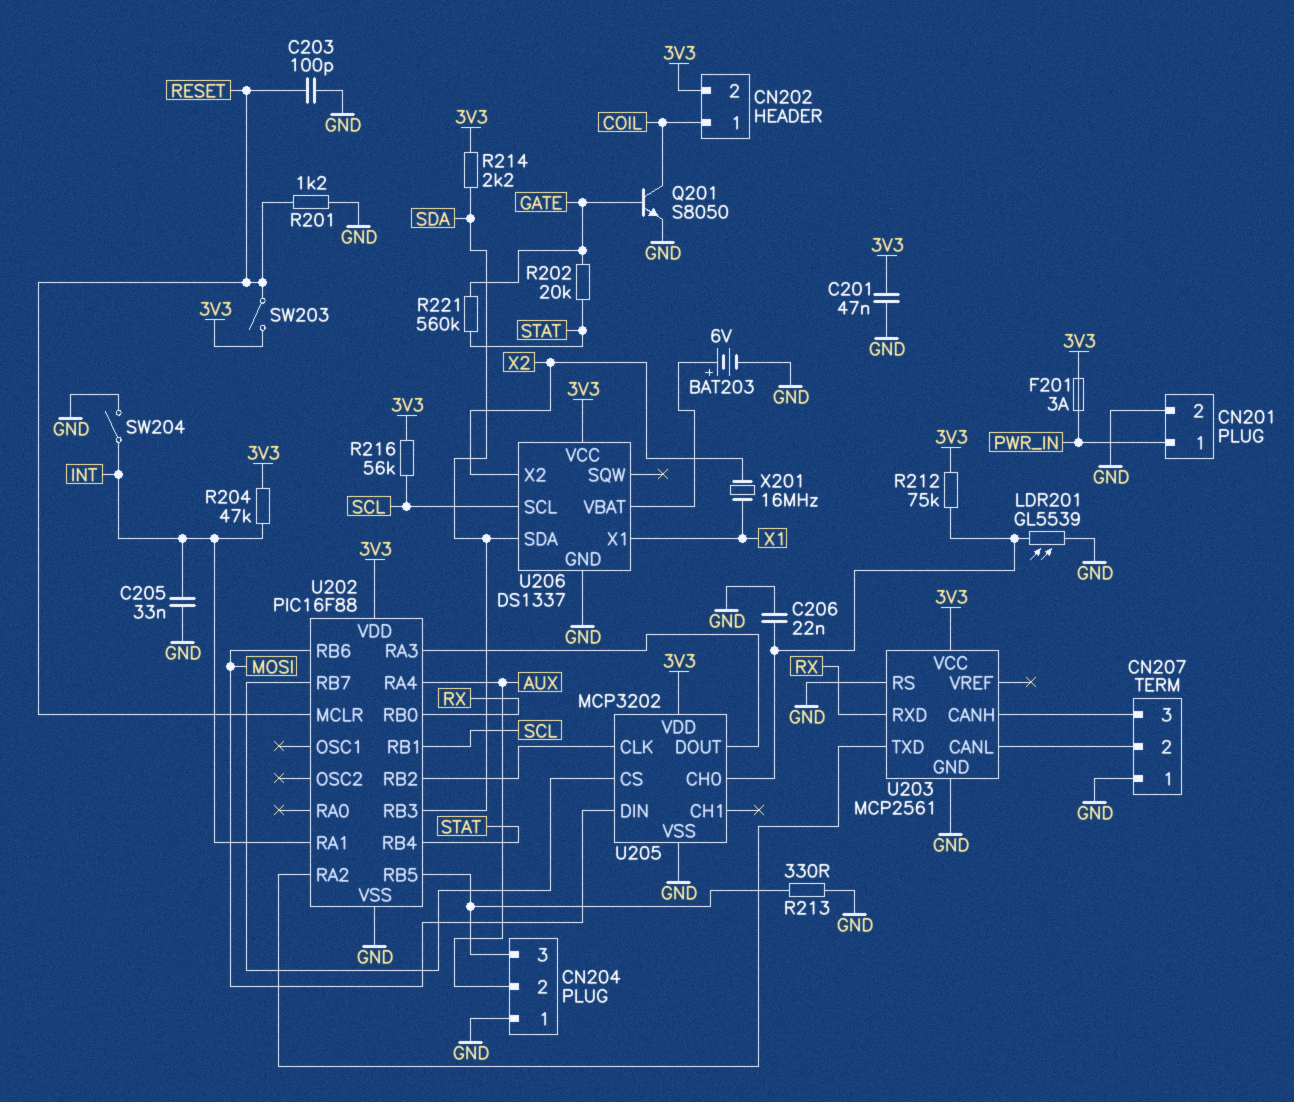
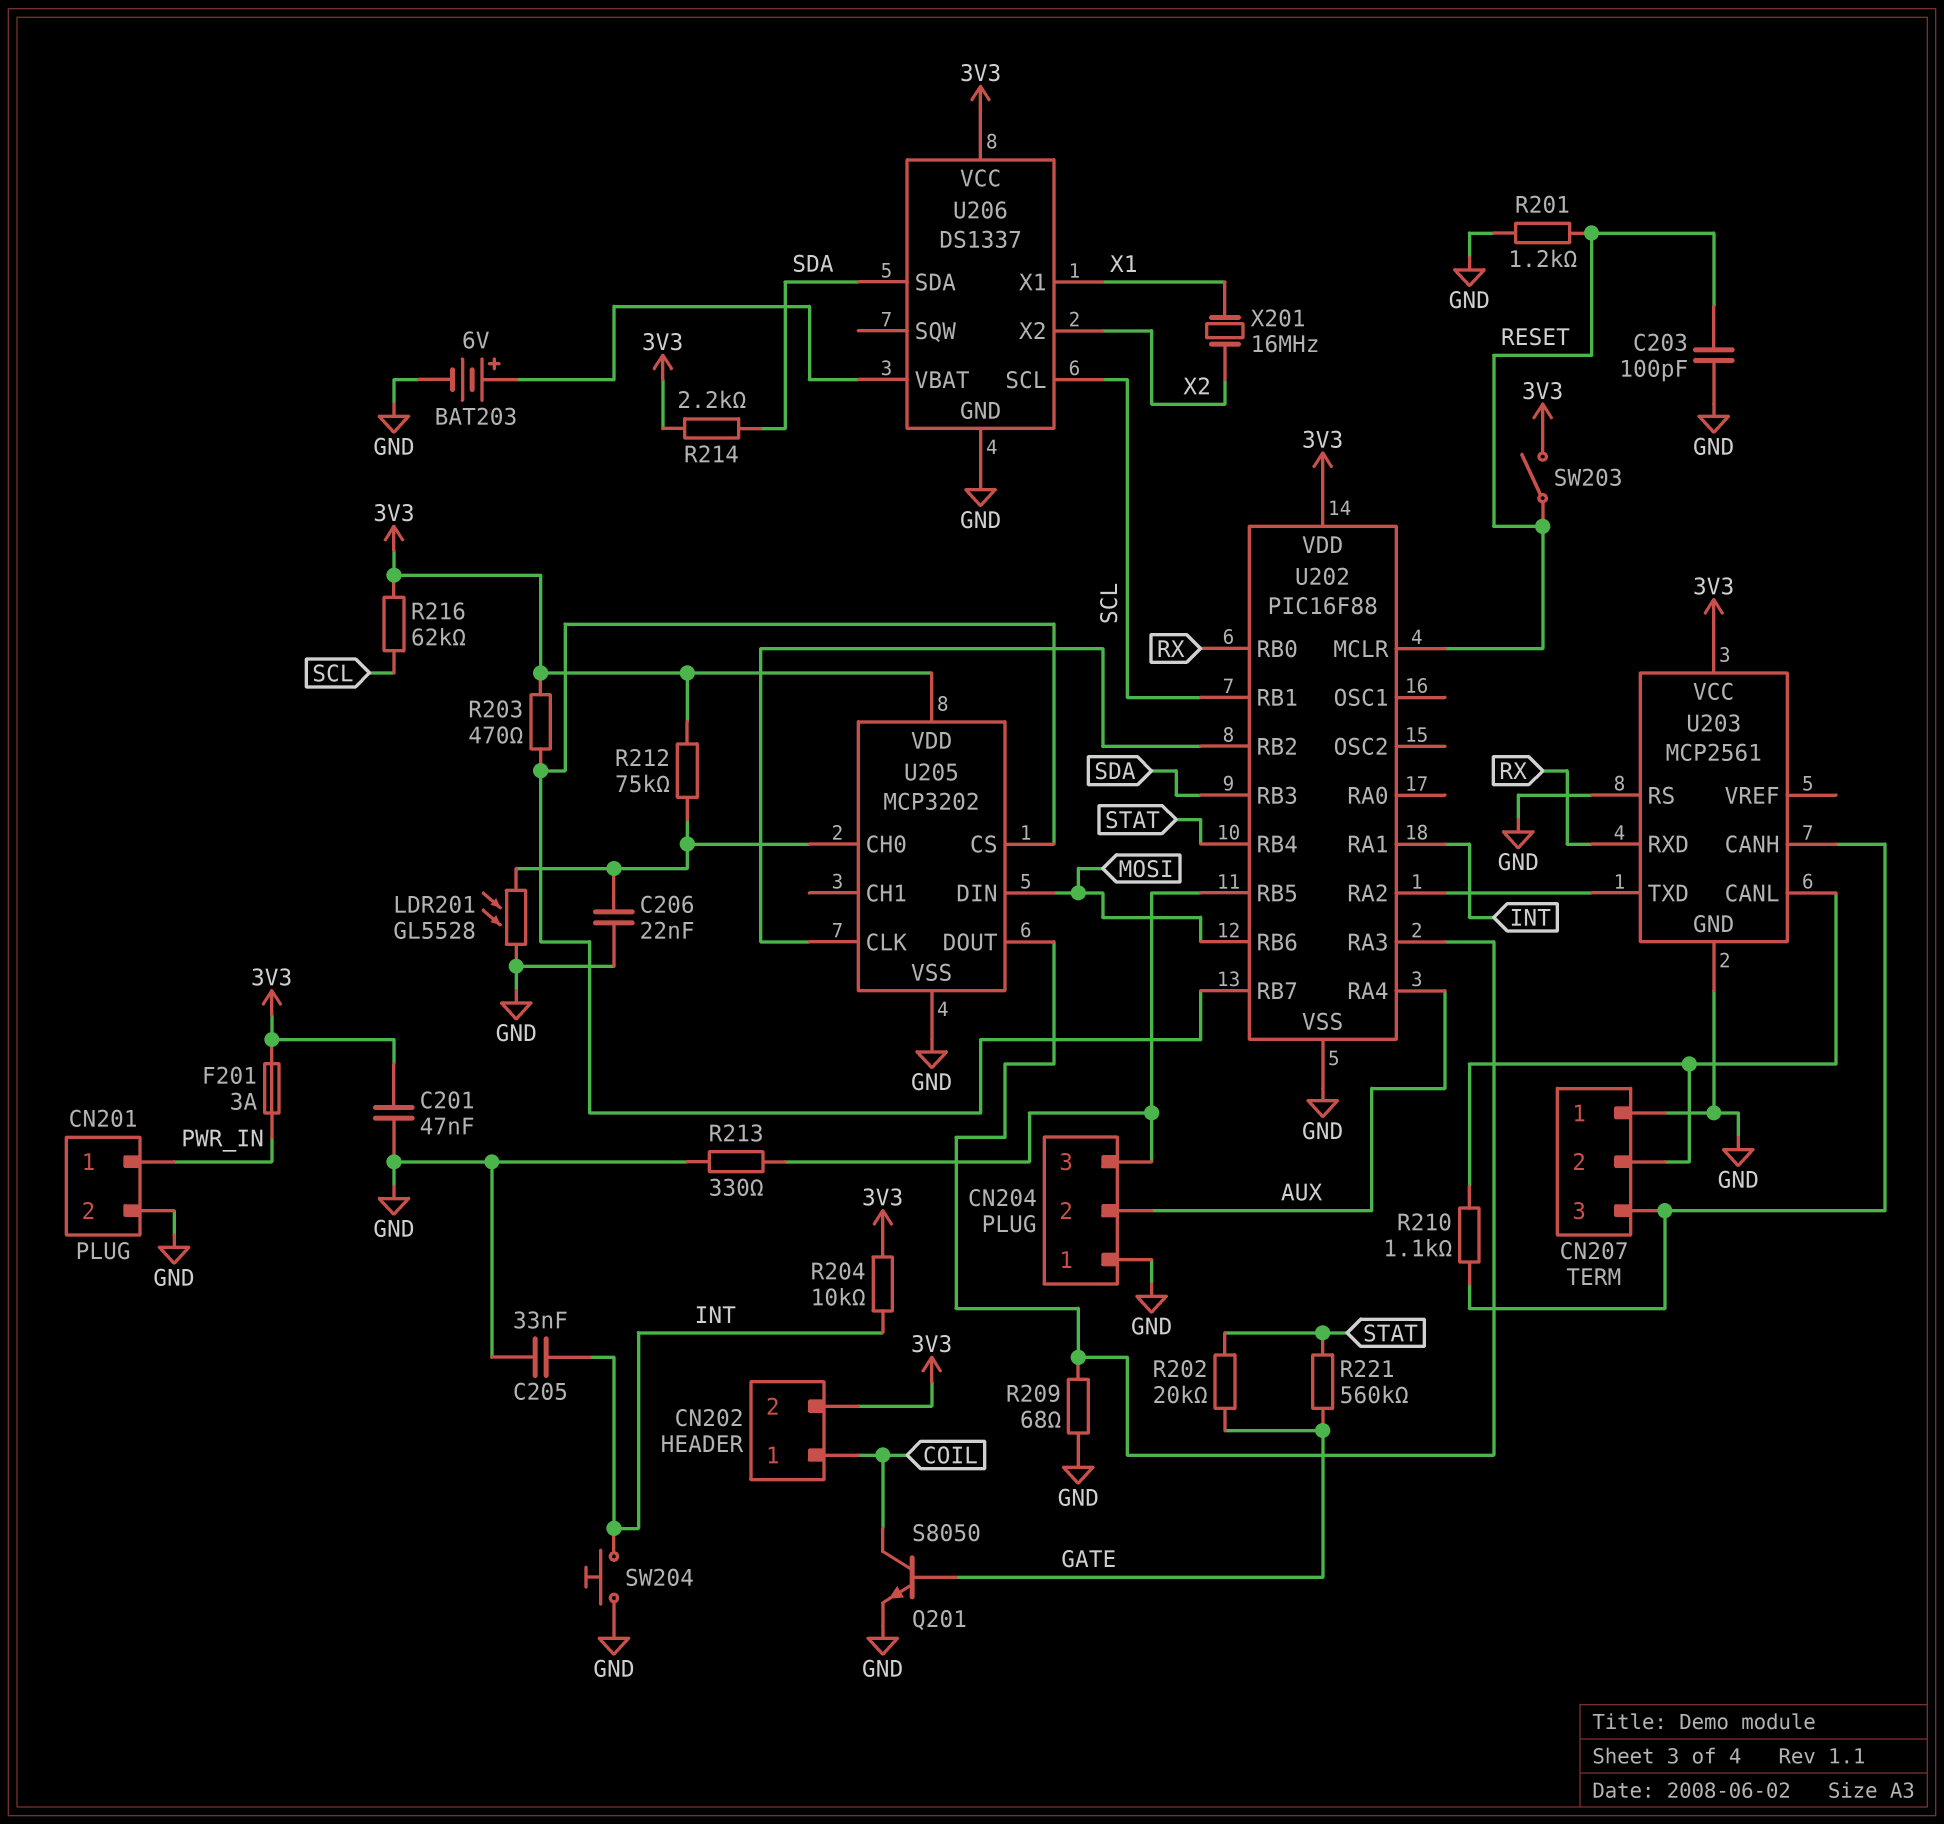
LDR201: GL5539 (GND, U205/CH0) -> GL5528 (GND, U205/CH0)
R203: none -> 470 (3V3, U202/RB7)
R204: 47k (3V3, INT) -> 10k (3V3, INT)
R209: none -> 68 (GND, U202/RA3)
R210: none -> 1.1k (CN207/2, CN207/3)
R216: 56k (3V3, SCL) -> 62k (3V3, SCL)
SW204: switch (GND, INT) -> button (GND, INT)

